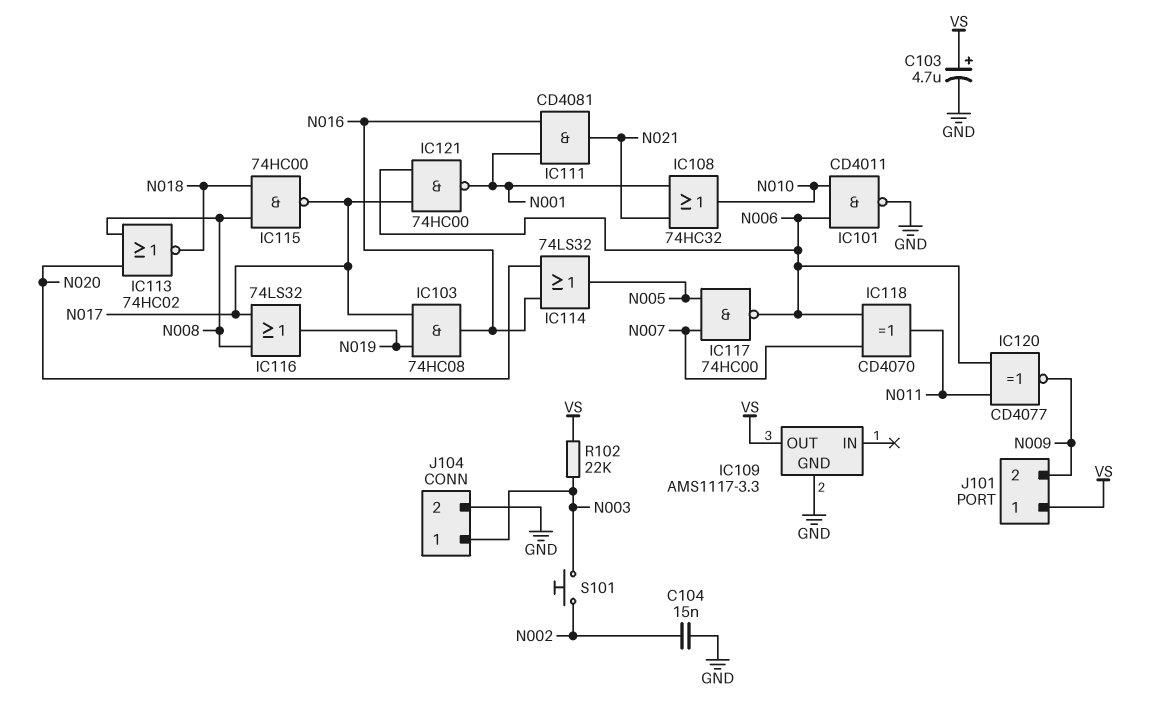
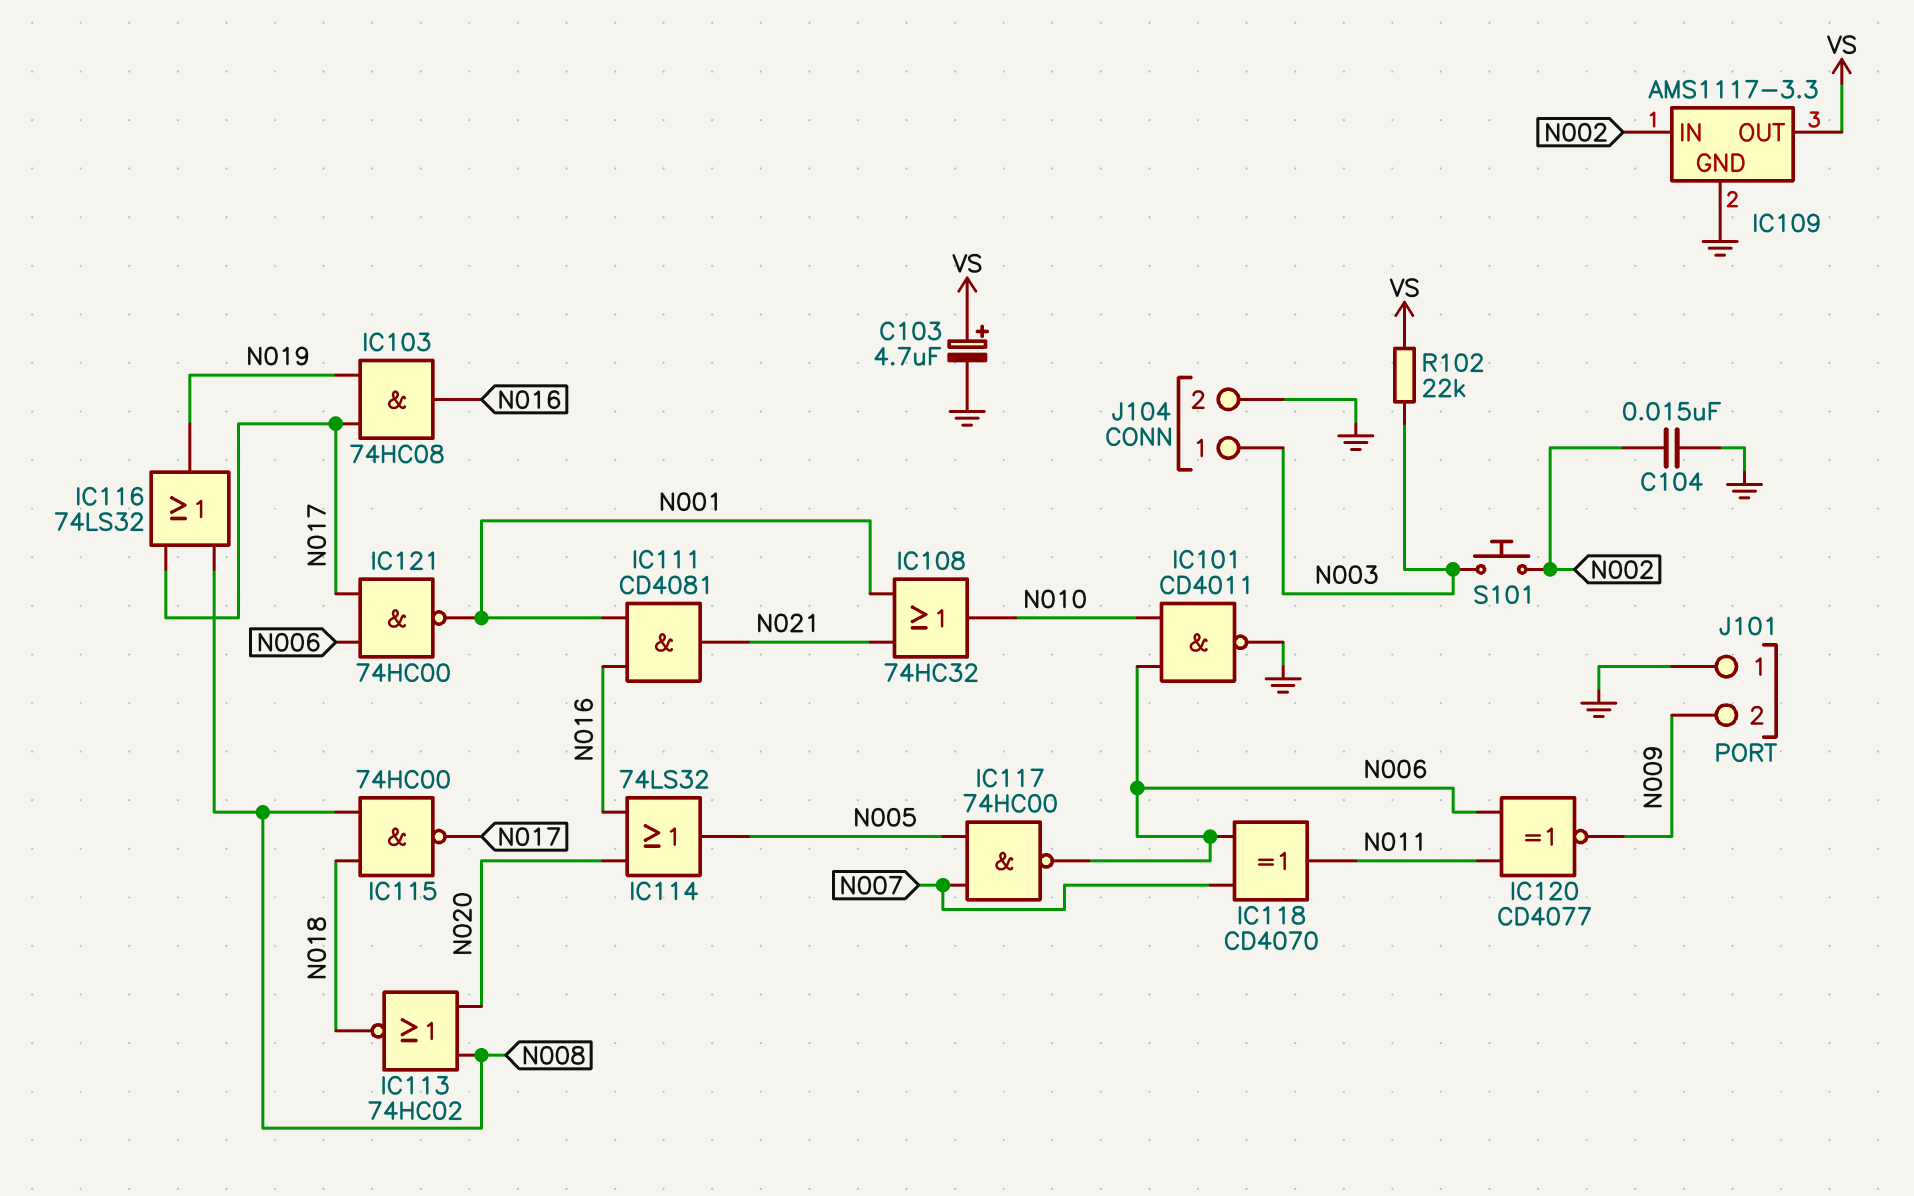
IC109 pin IN: none -> N002
J101 pin 1: VS -> GND

